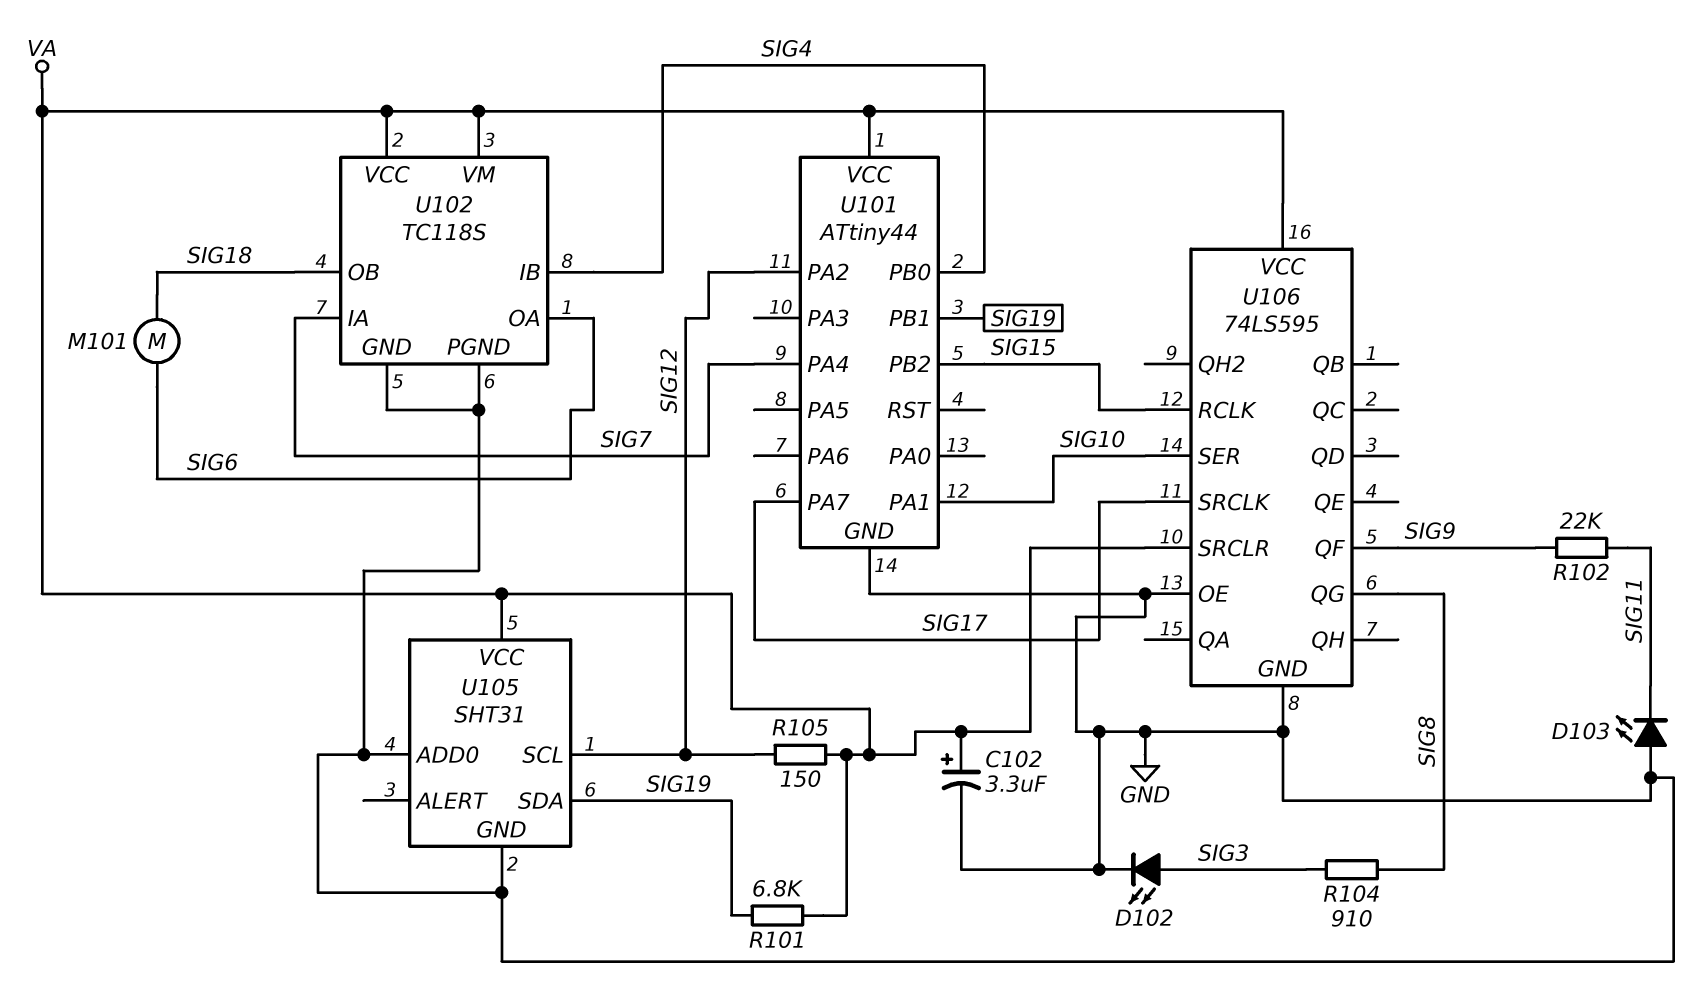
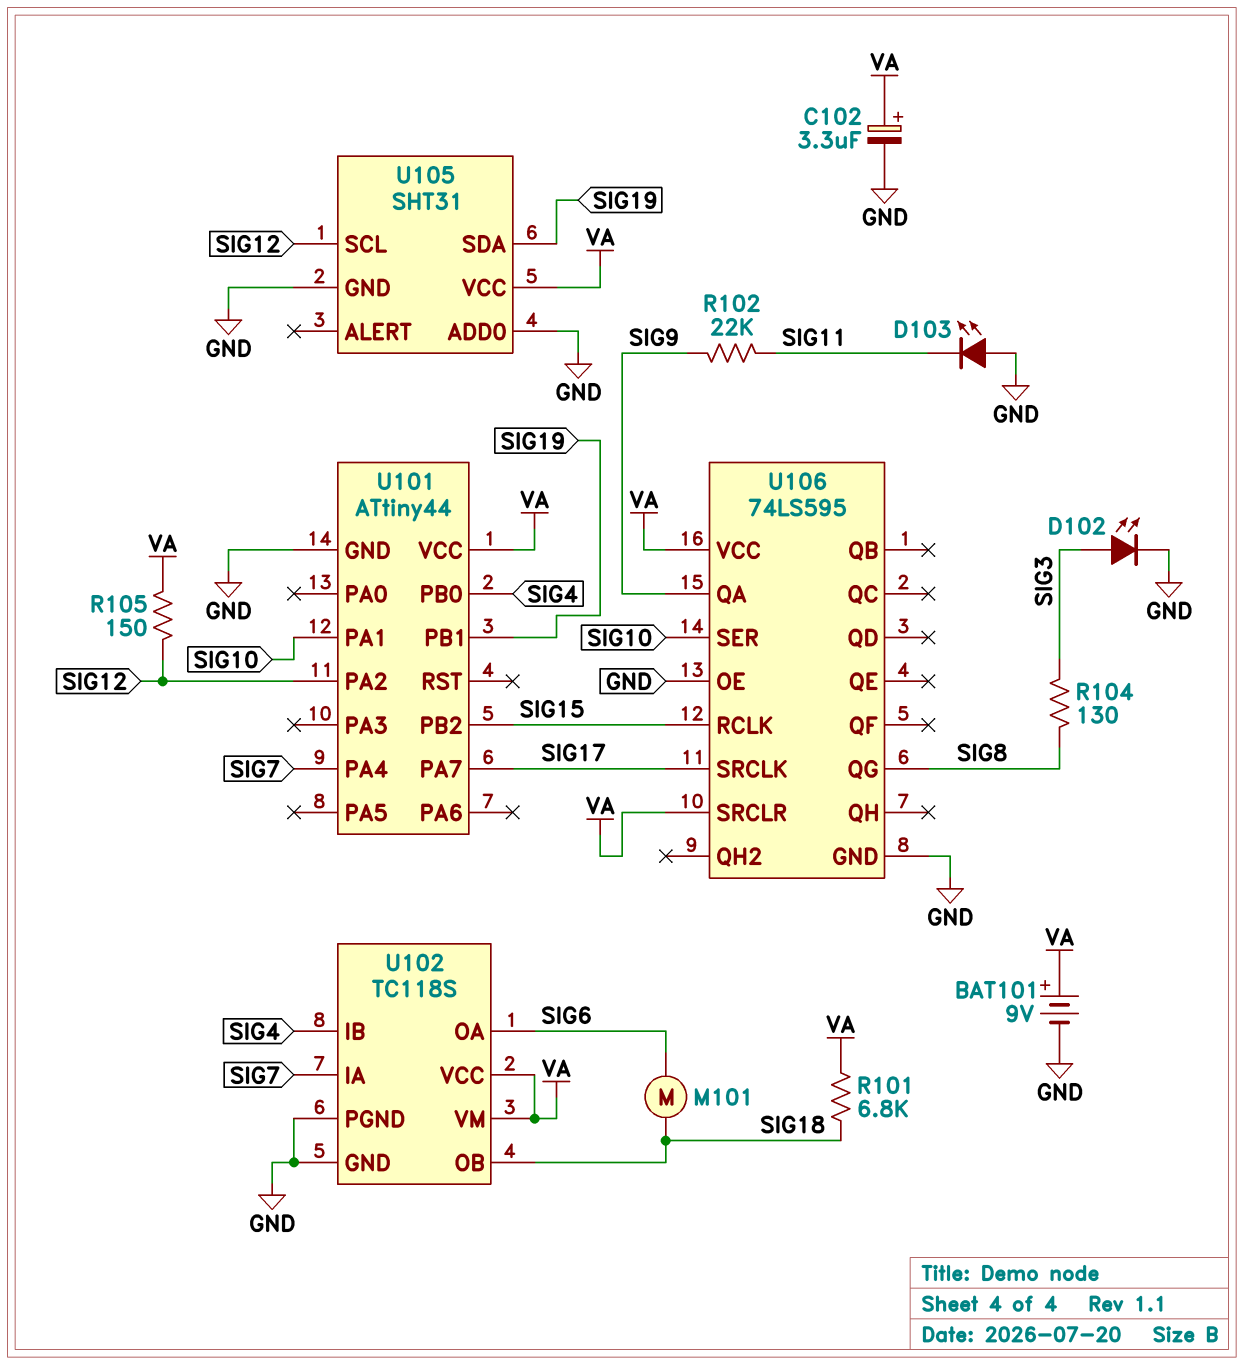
BAT101: none -> 9V (plus VA, minus GND)
R101: 6.8k (SIG19, VA) -> 6.8k (SIG18, VA)
R104: 910 (SIG3, SIG8) -> 130 (SIG3, SIG8)
U106 pin QA: none -> SIG9
U106 pin QF: SIG9 -> none

